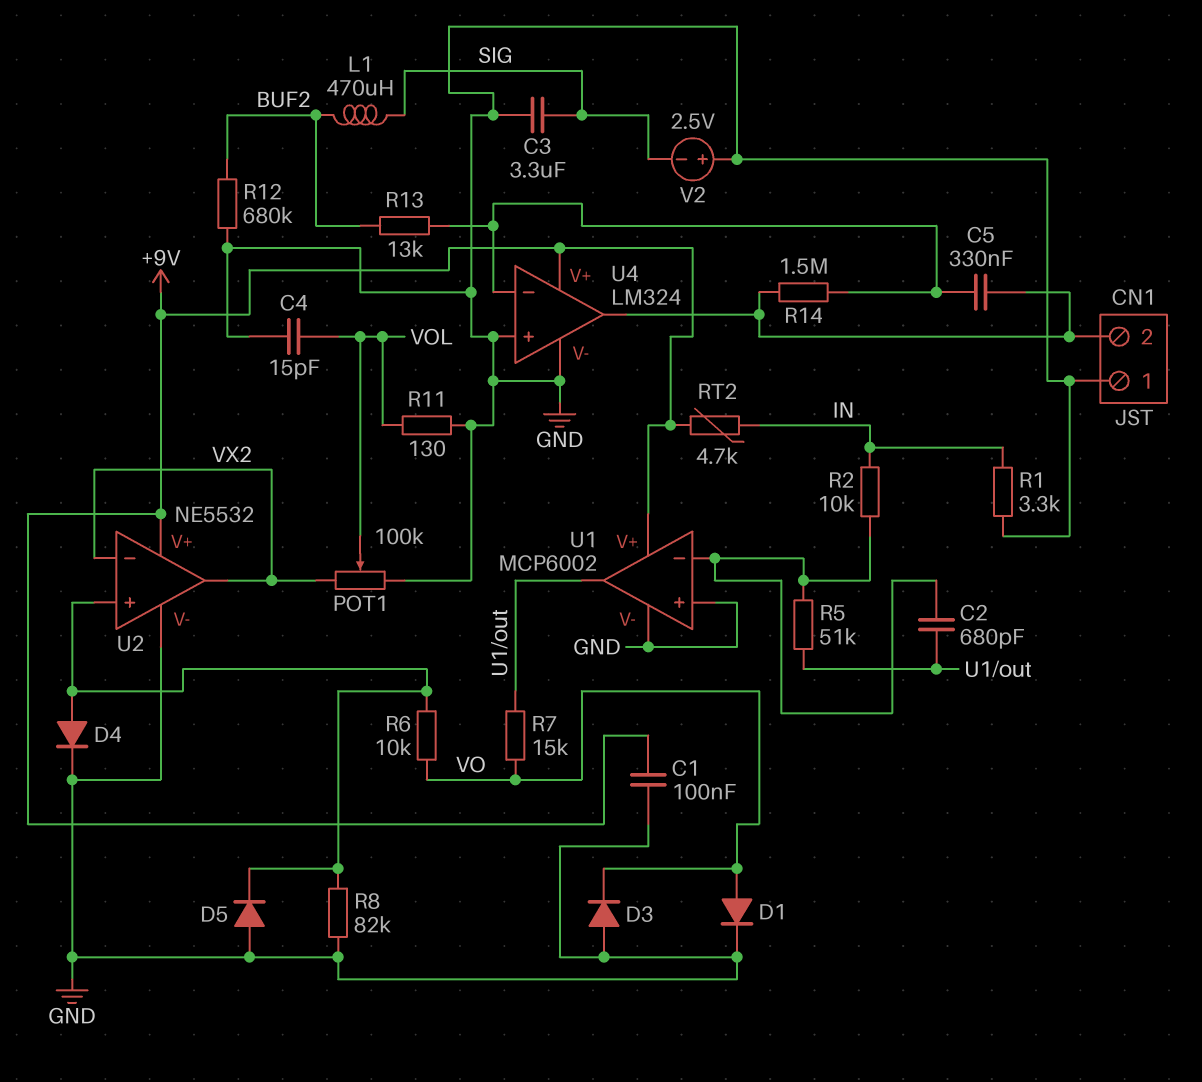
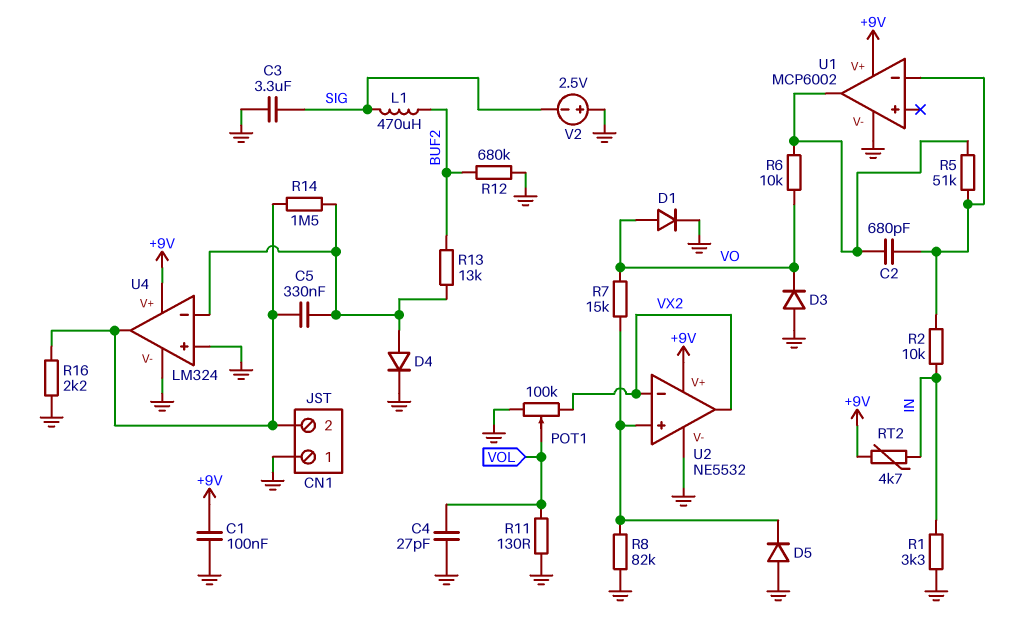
C4: 15pF (GND, VOL) -> 27pF (GND, VOL)
D4: diode (A U2/in+, K GND) -> diode (A U4/in-, K GND)
R6: 10k (U2/in+, VO) -> 10k (U1/out, VO)
R7: 15k (U1/out, VO) -> 15k (U2/in+, VO)
R16: none -> 2.2k (CN1/2, GND)
U1 pin in+: GND -> none

